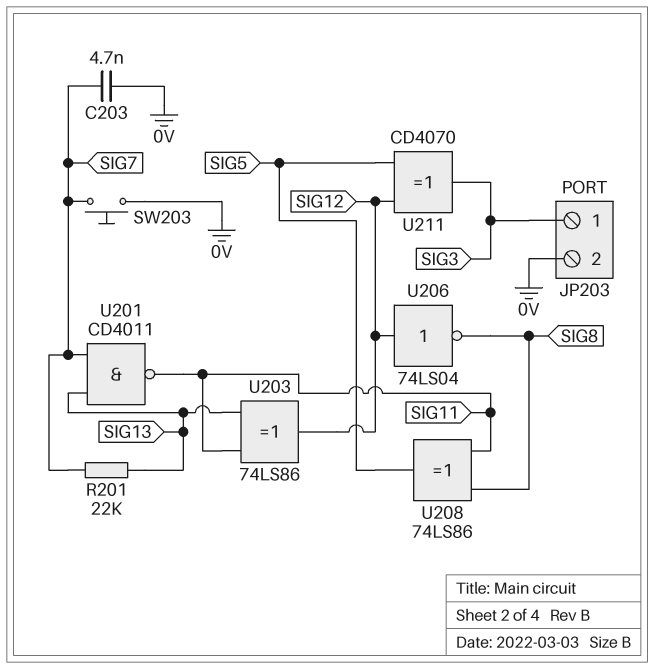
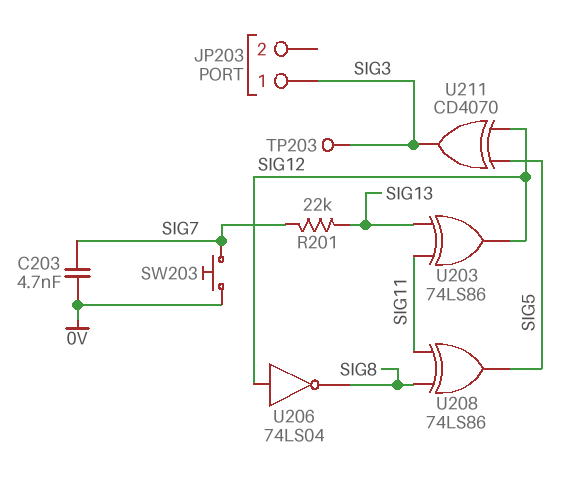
JP203 pin 2: 0V -> none
TP203: none -> test point (SIG3)
U201: NAND CD4011 (in SIG7, in SIG13, out SIG11) -> none

